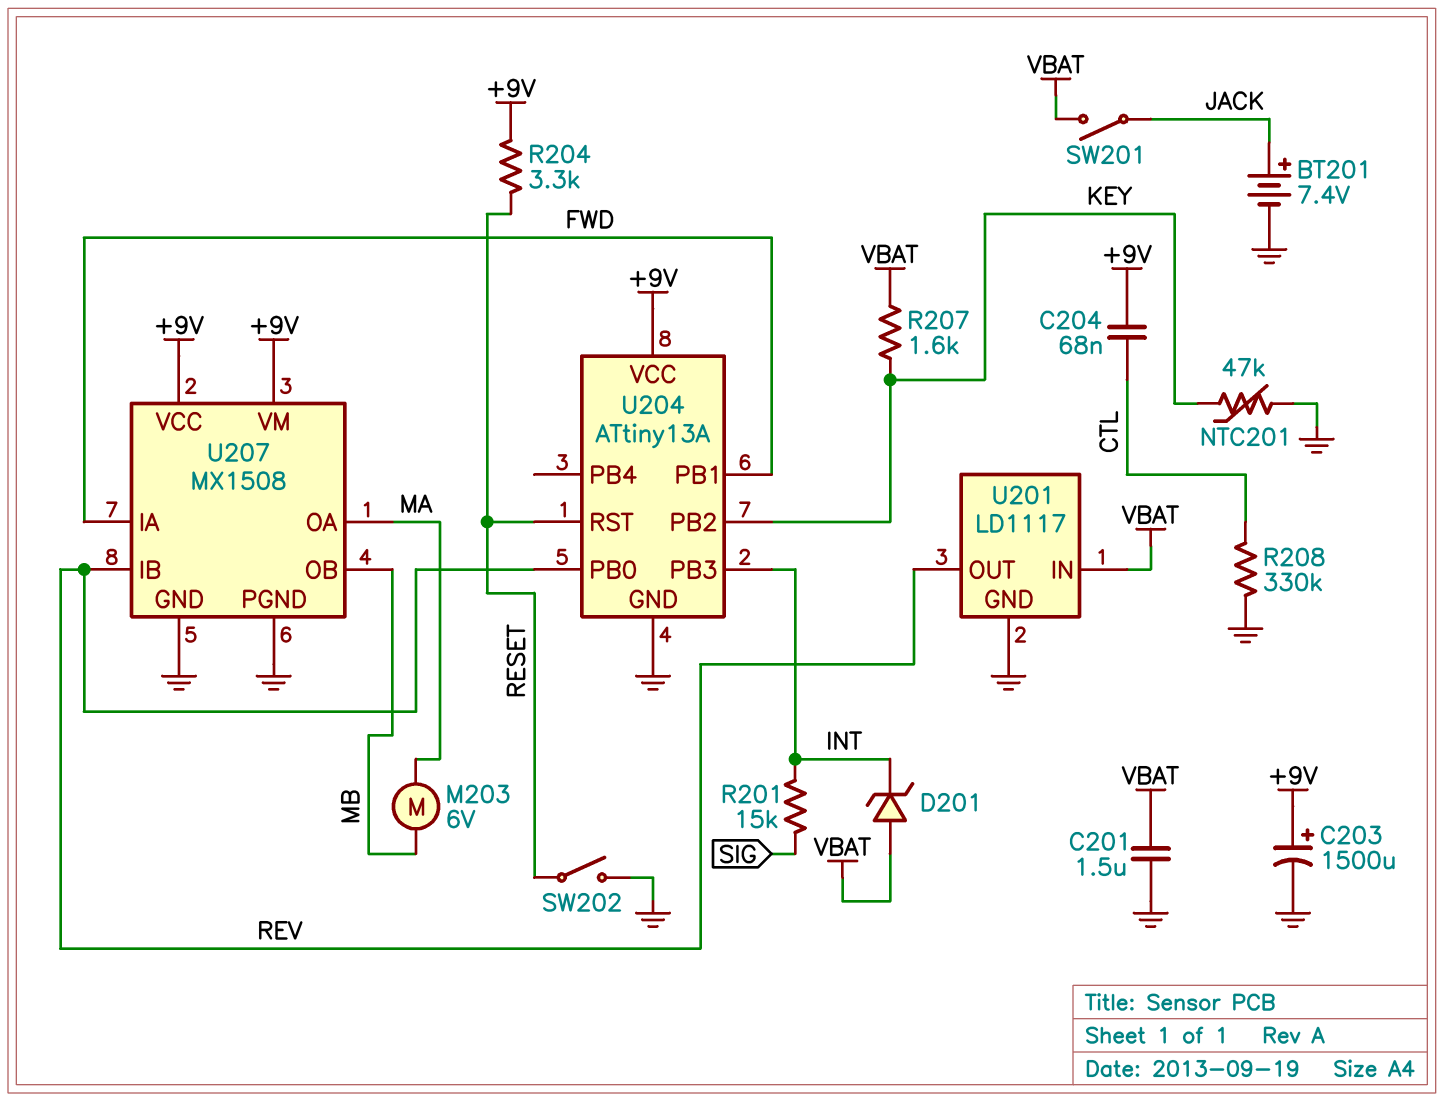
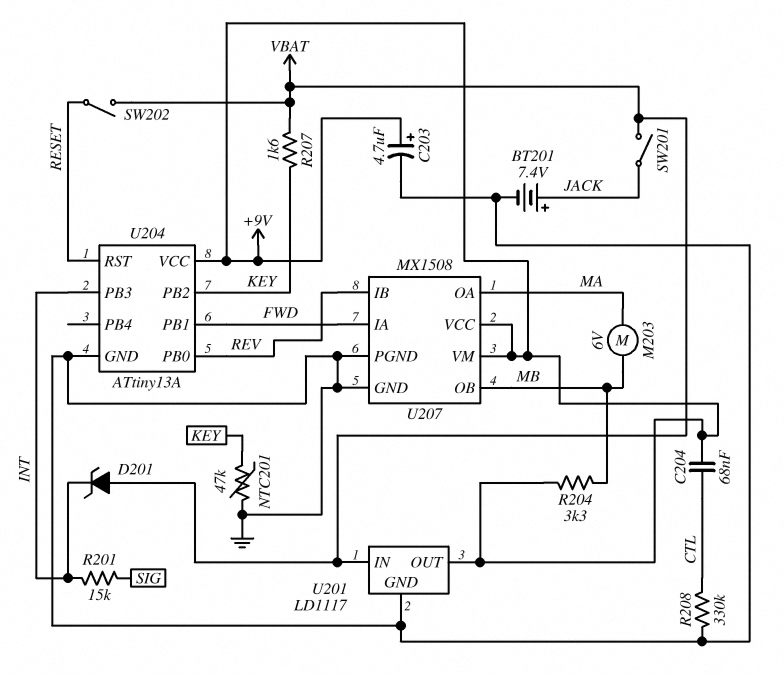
C201: 1.5uF (GND, VBAT) -> none
C203: 1500uF (plus +9V, minus GND) -> 4.7uF (plus +9V, minus GND)
R204: 3.3k (+9V, RESET) -> 3.3k (+9V, MB)
SW202: switch (GND, RESET) -> switch (RESET, VBAT)
U201 pin OUT: REV -> +9V

